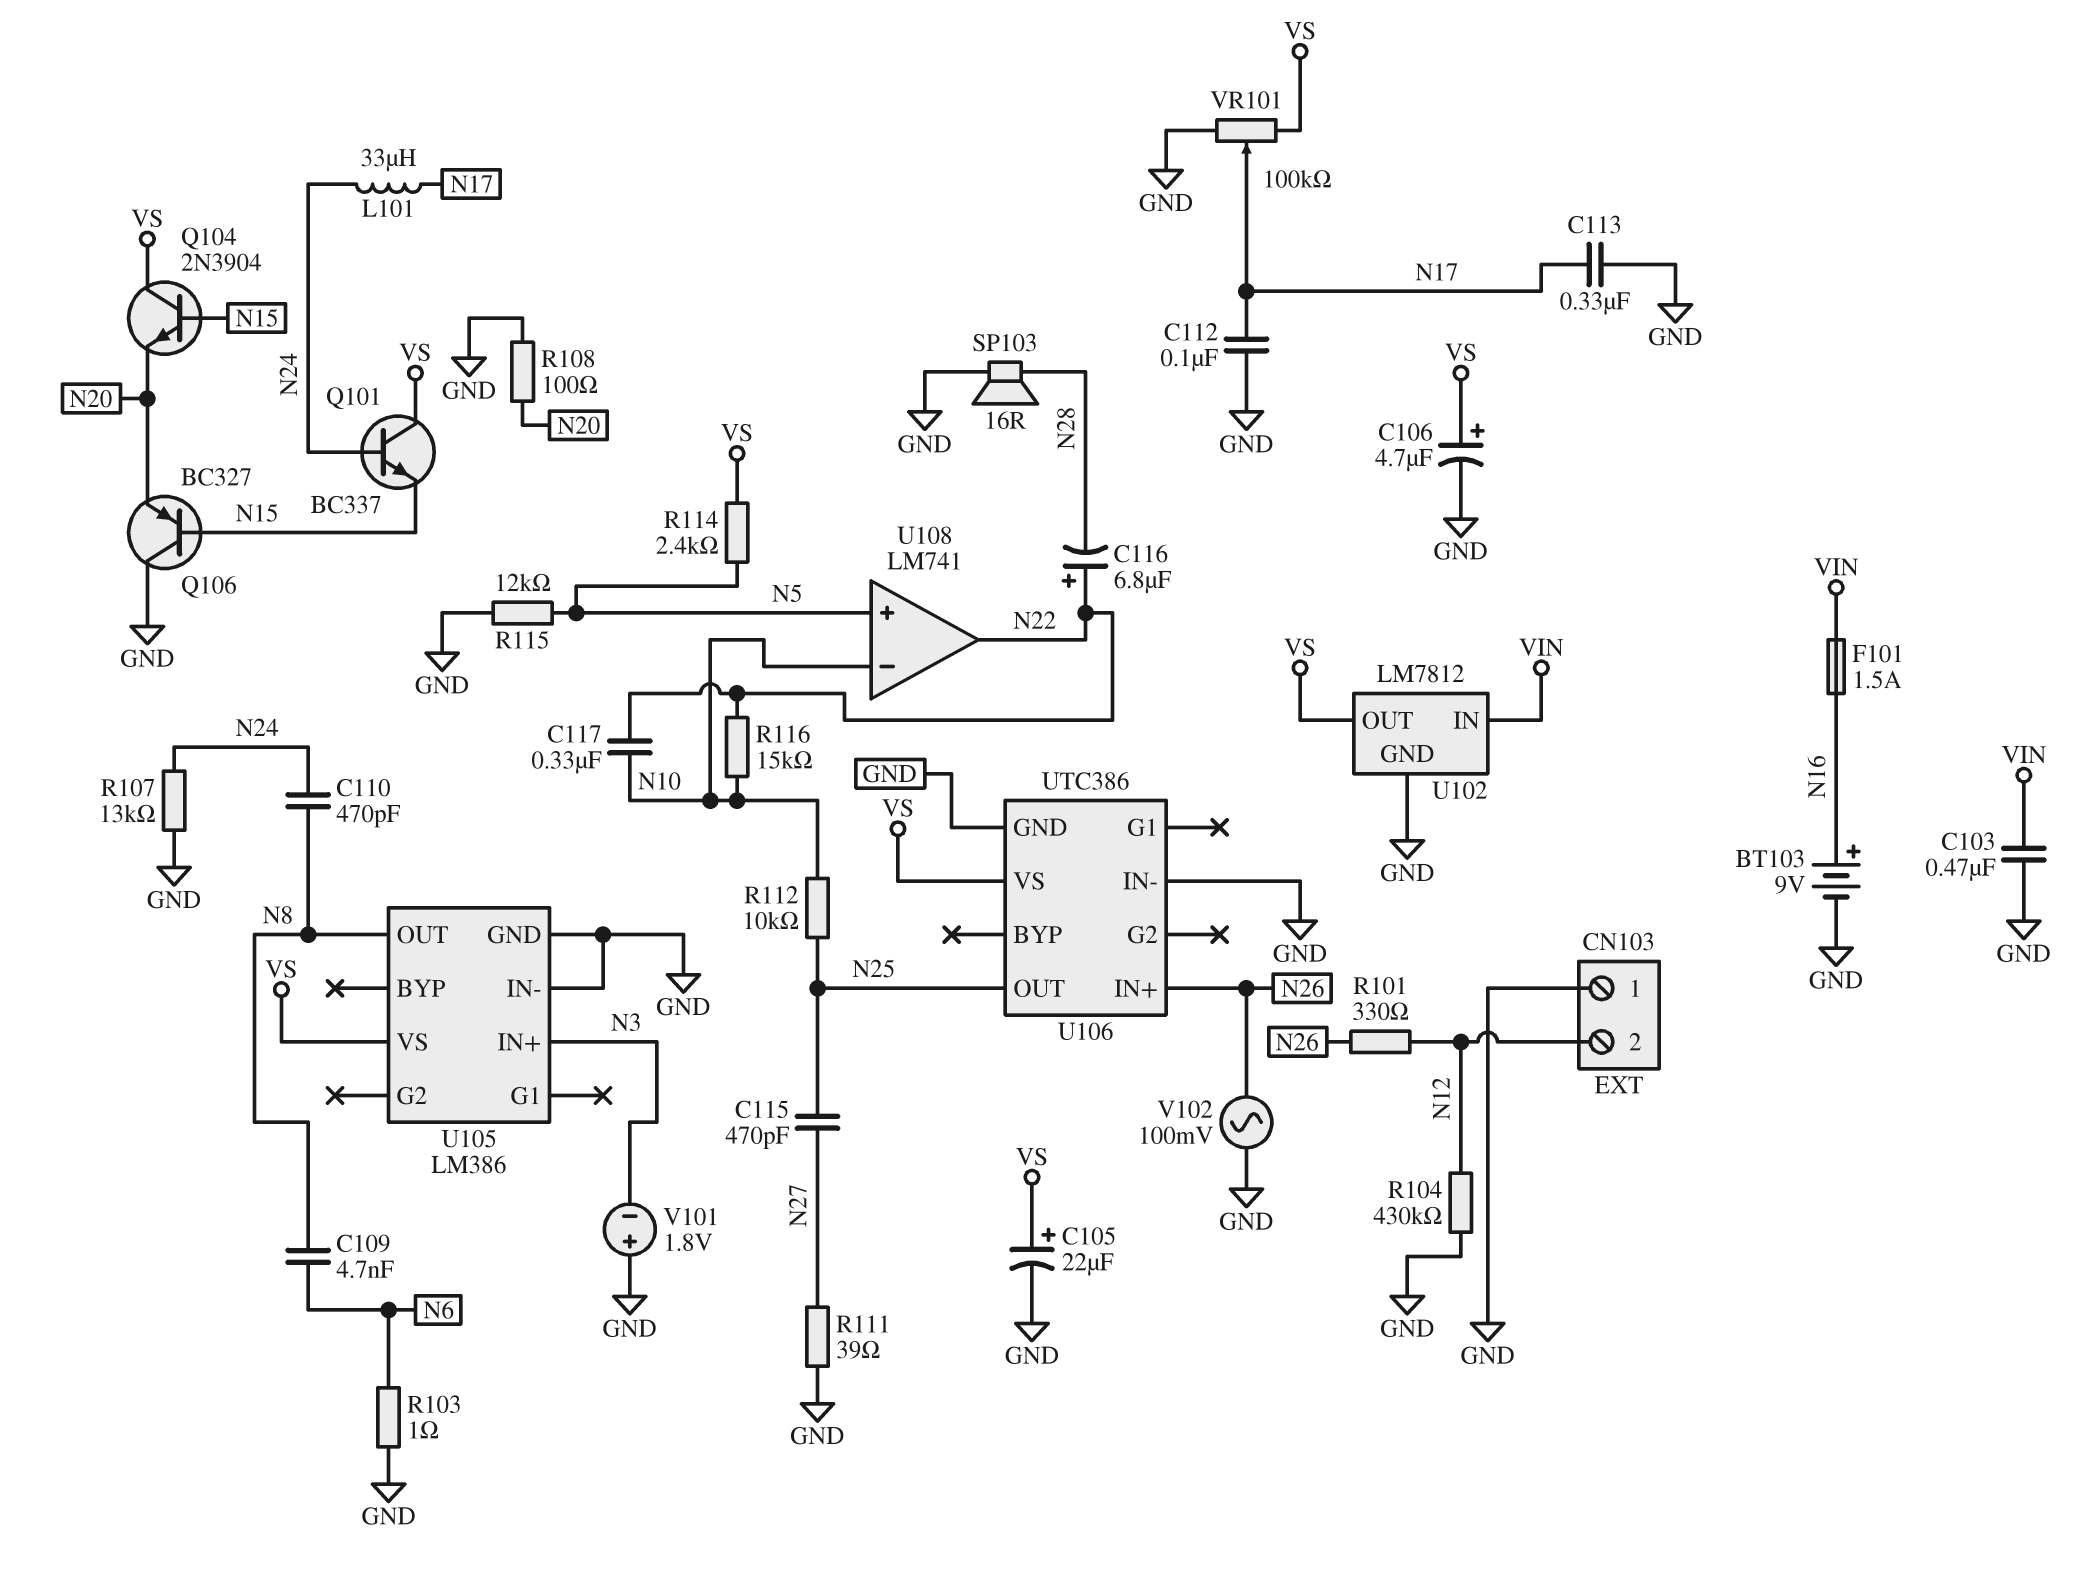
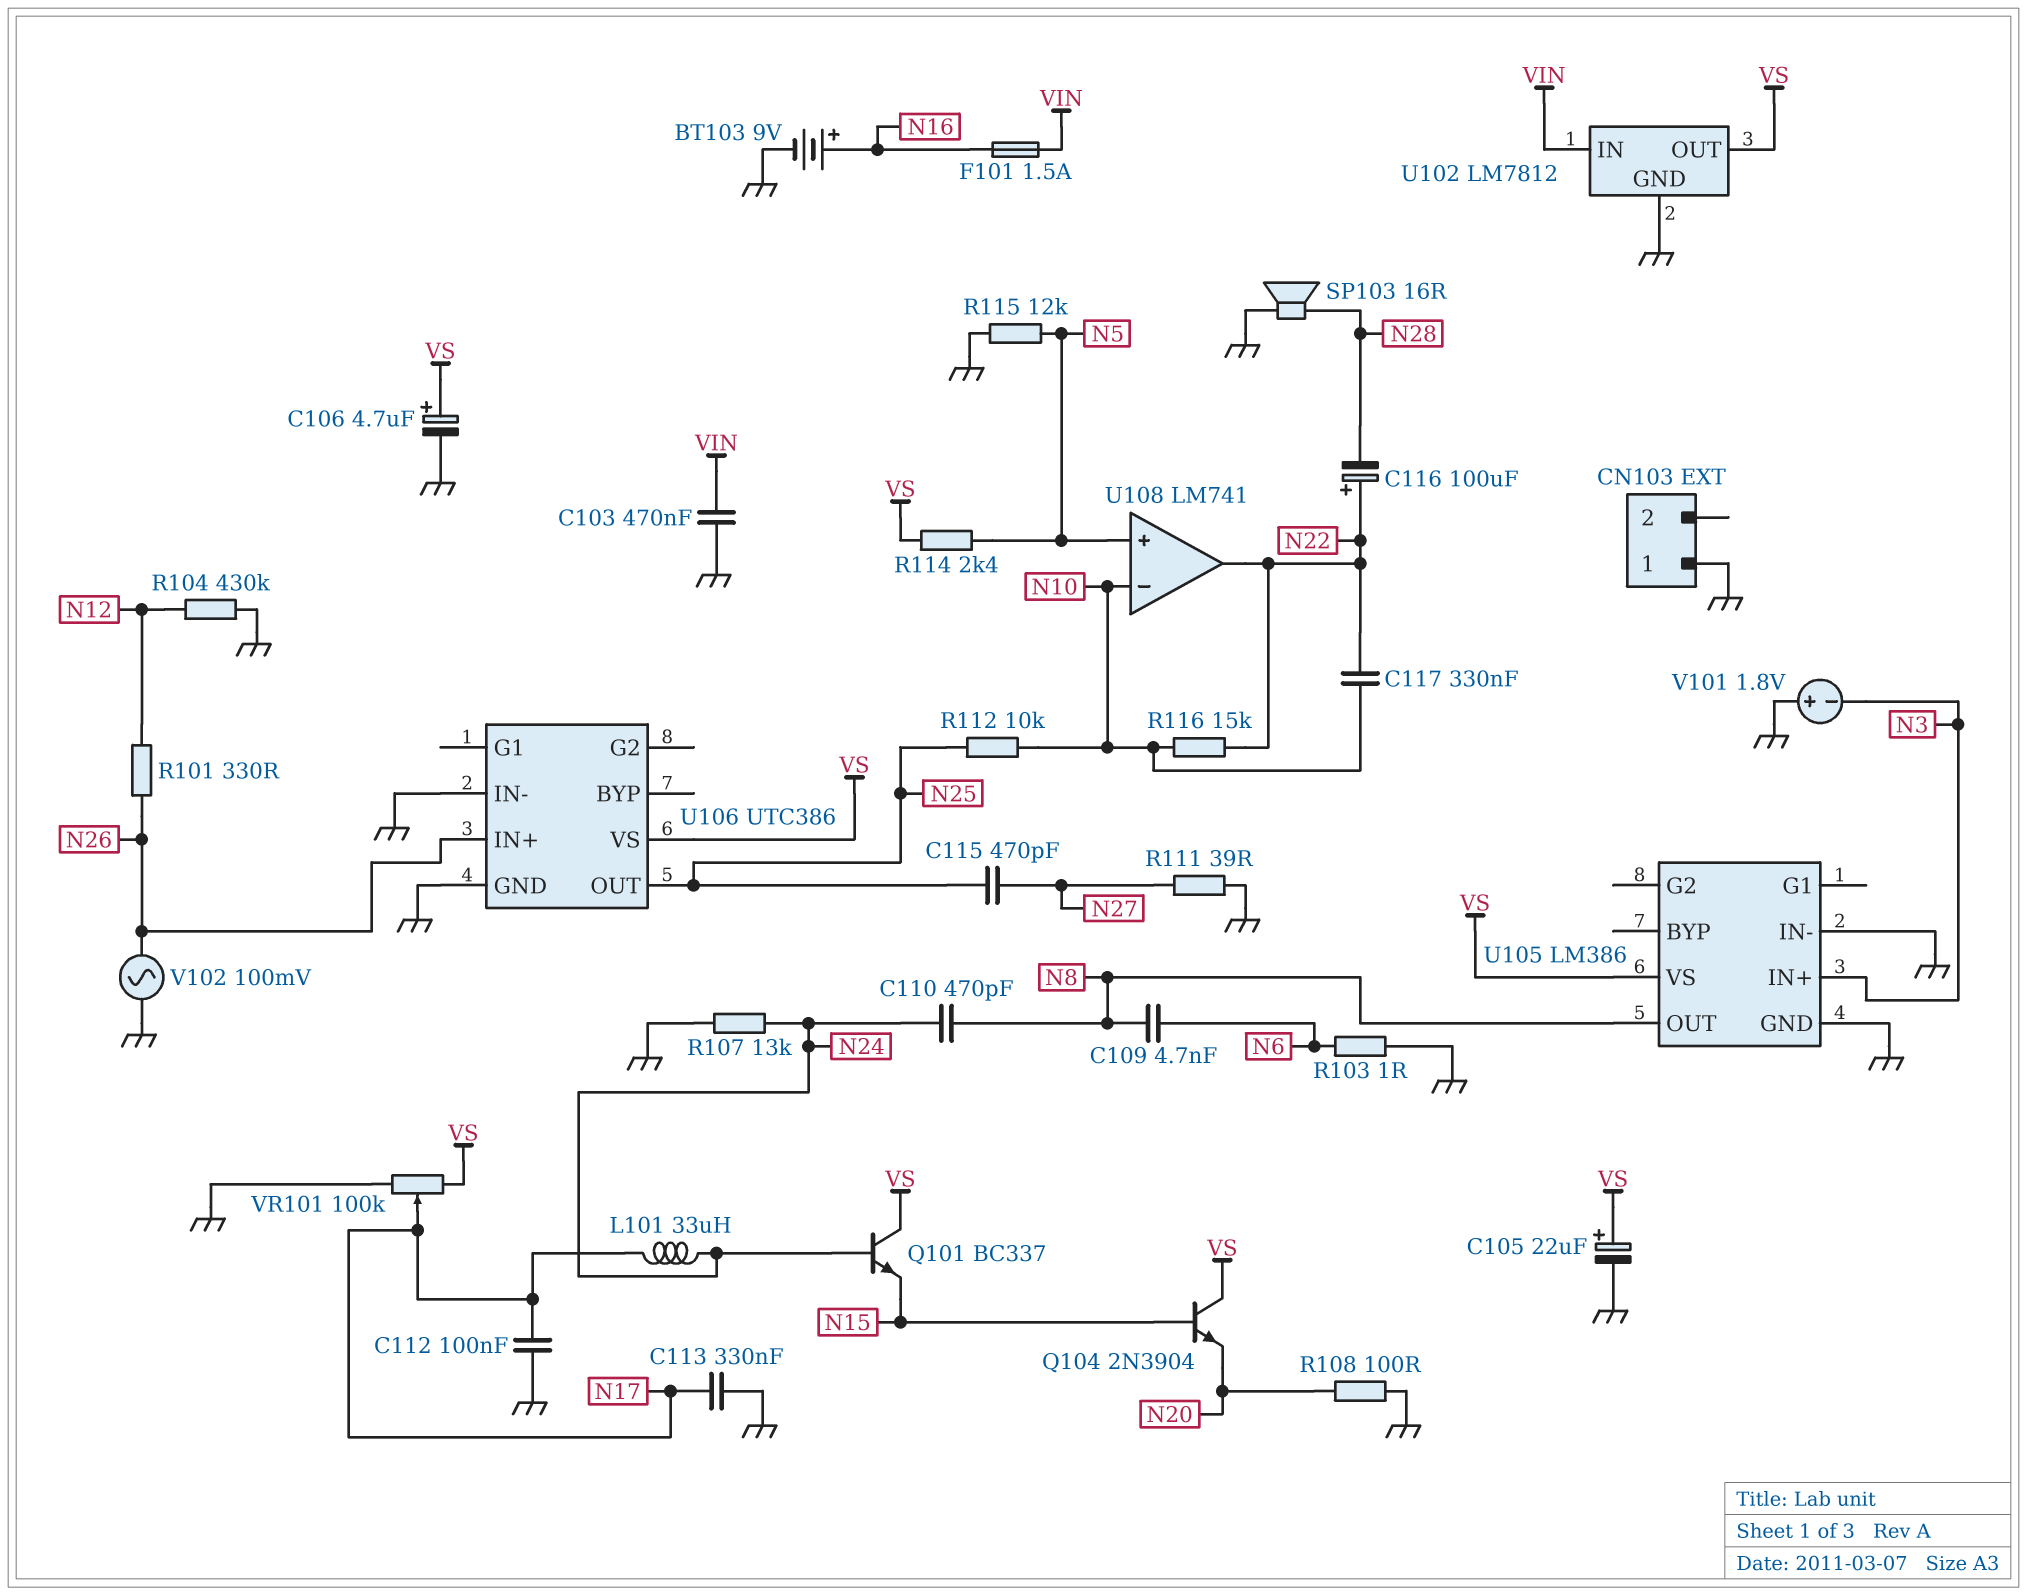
C116: 6.8uF (plus N22, minus N28) -> 100uF (plus N22, minus N28)
CN103 pin 2: N12 -> none
Q106: PNP BC327 (B N15, C GND, E N20) -> none

